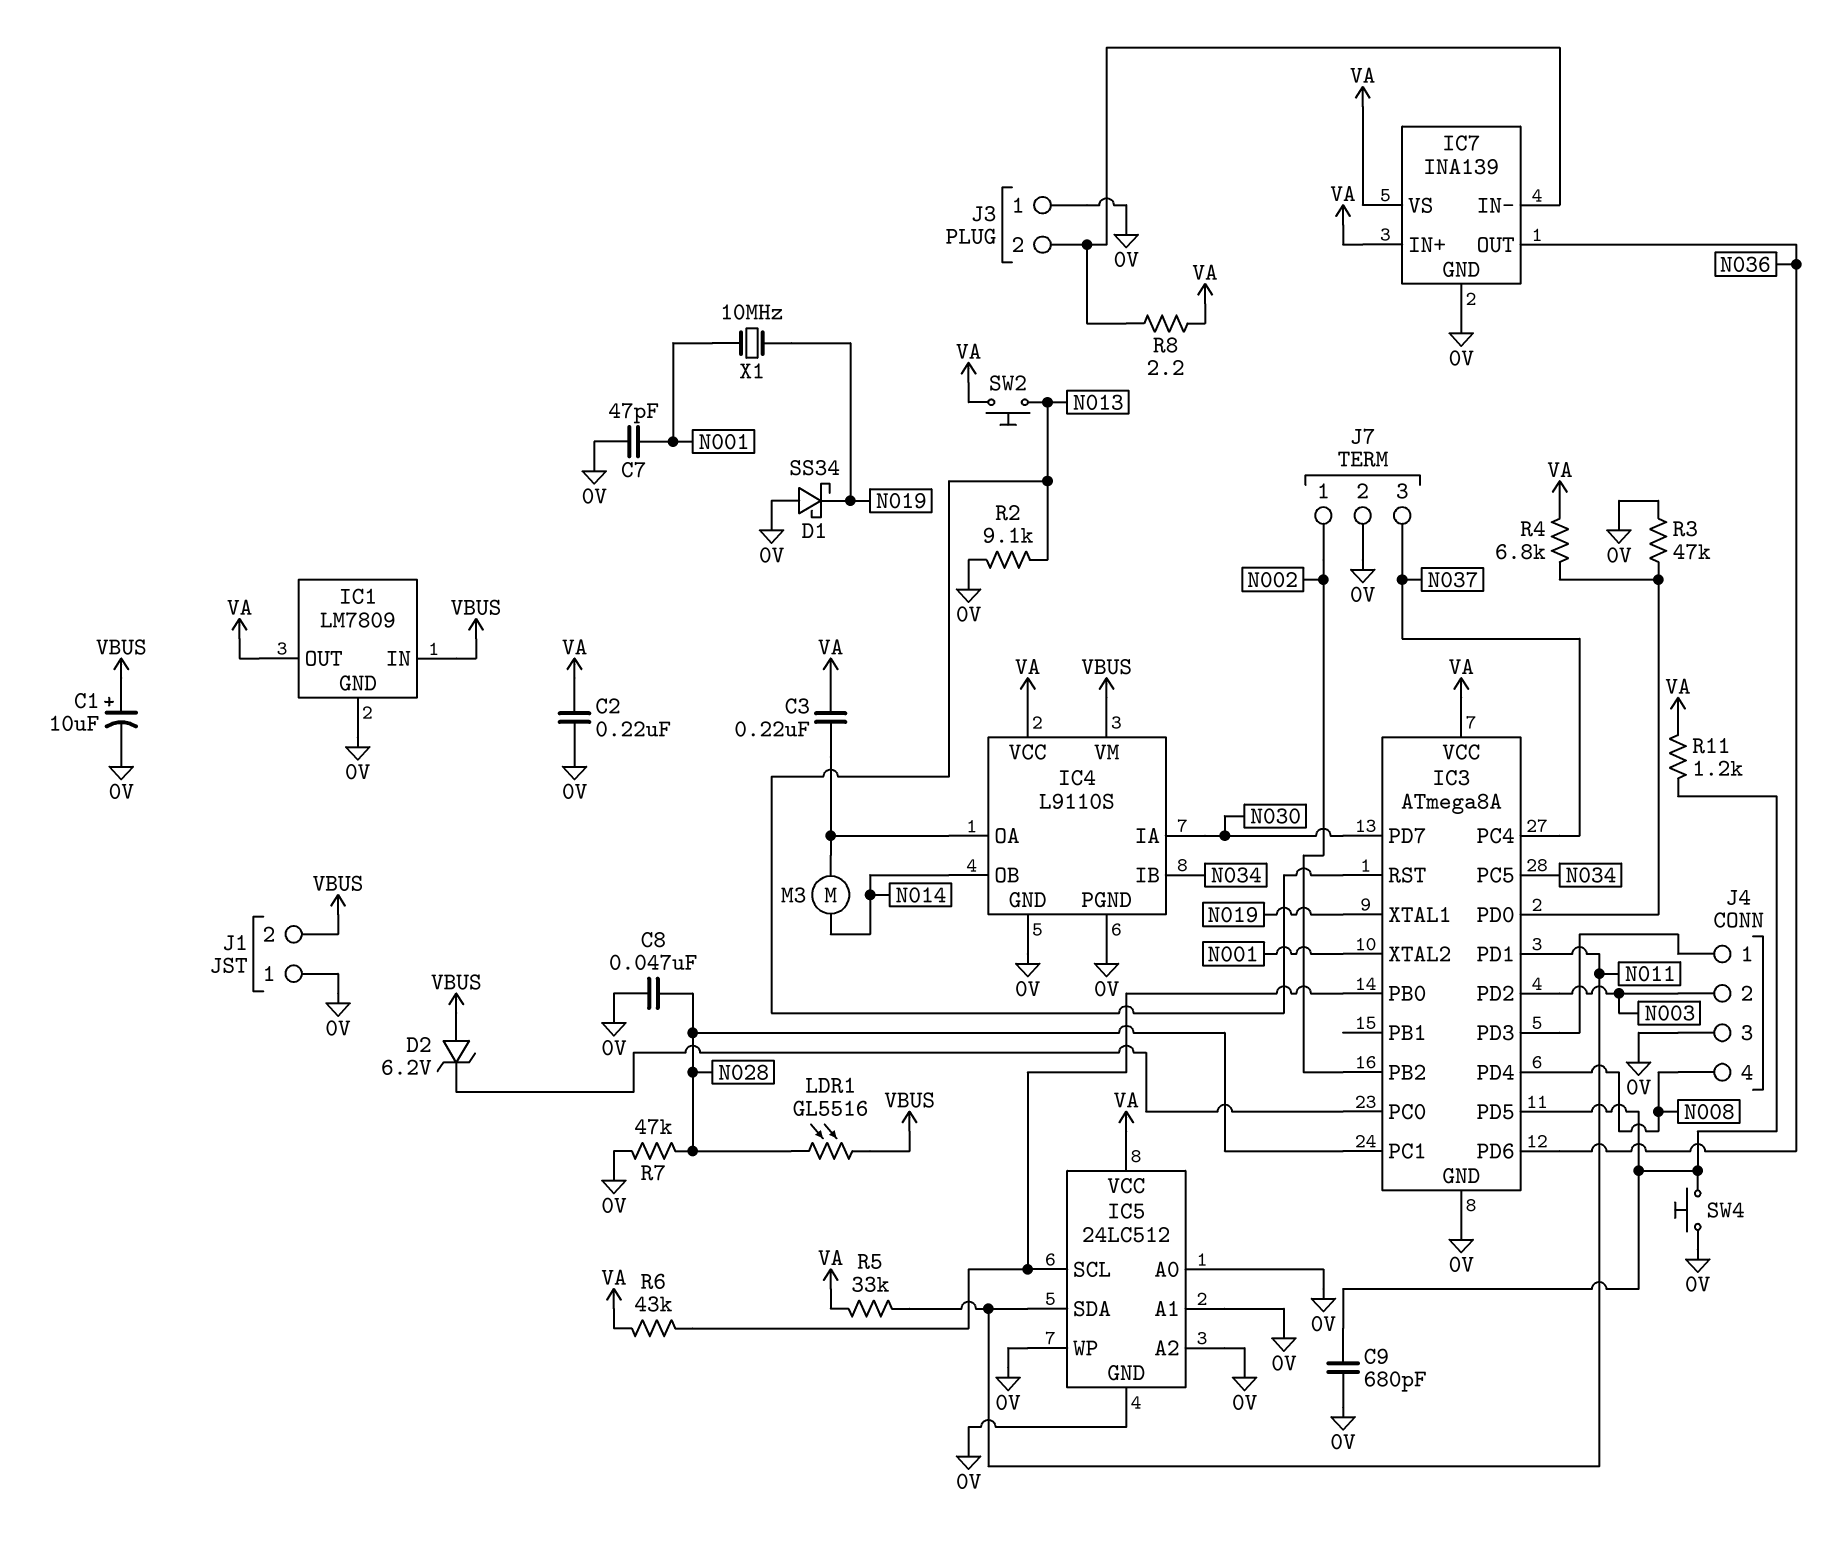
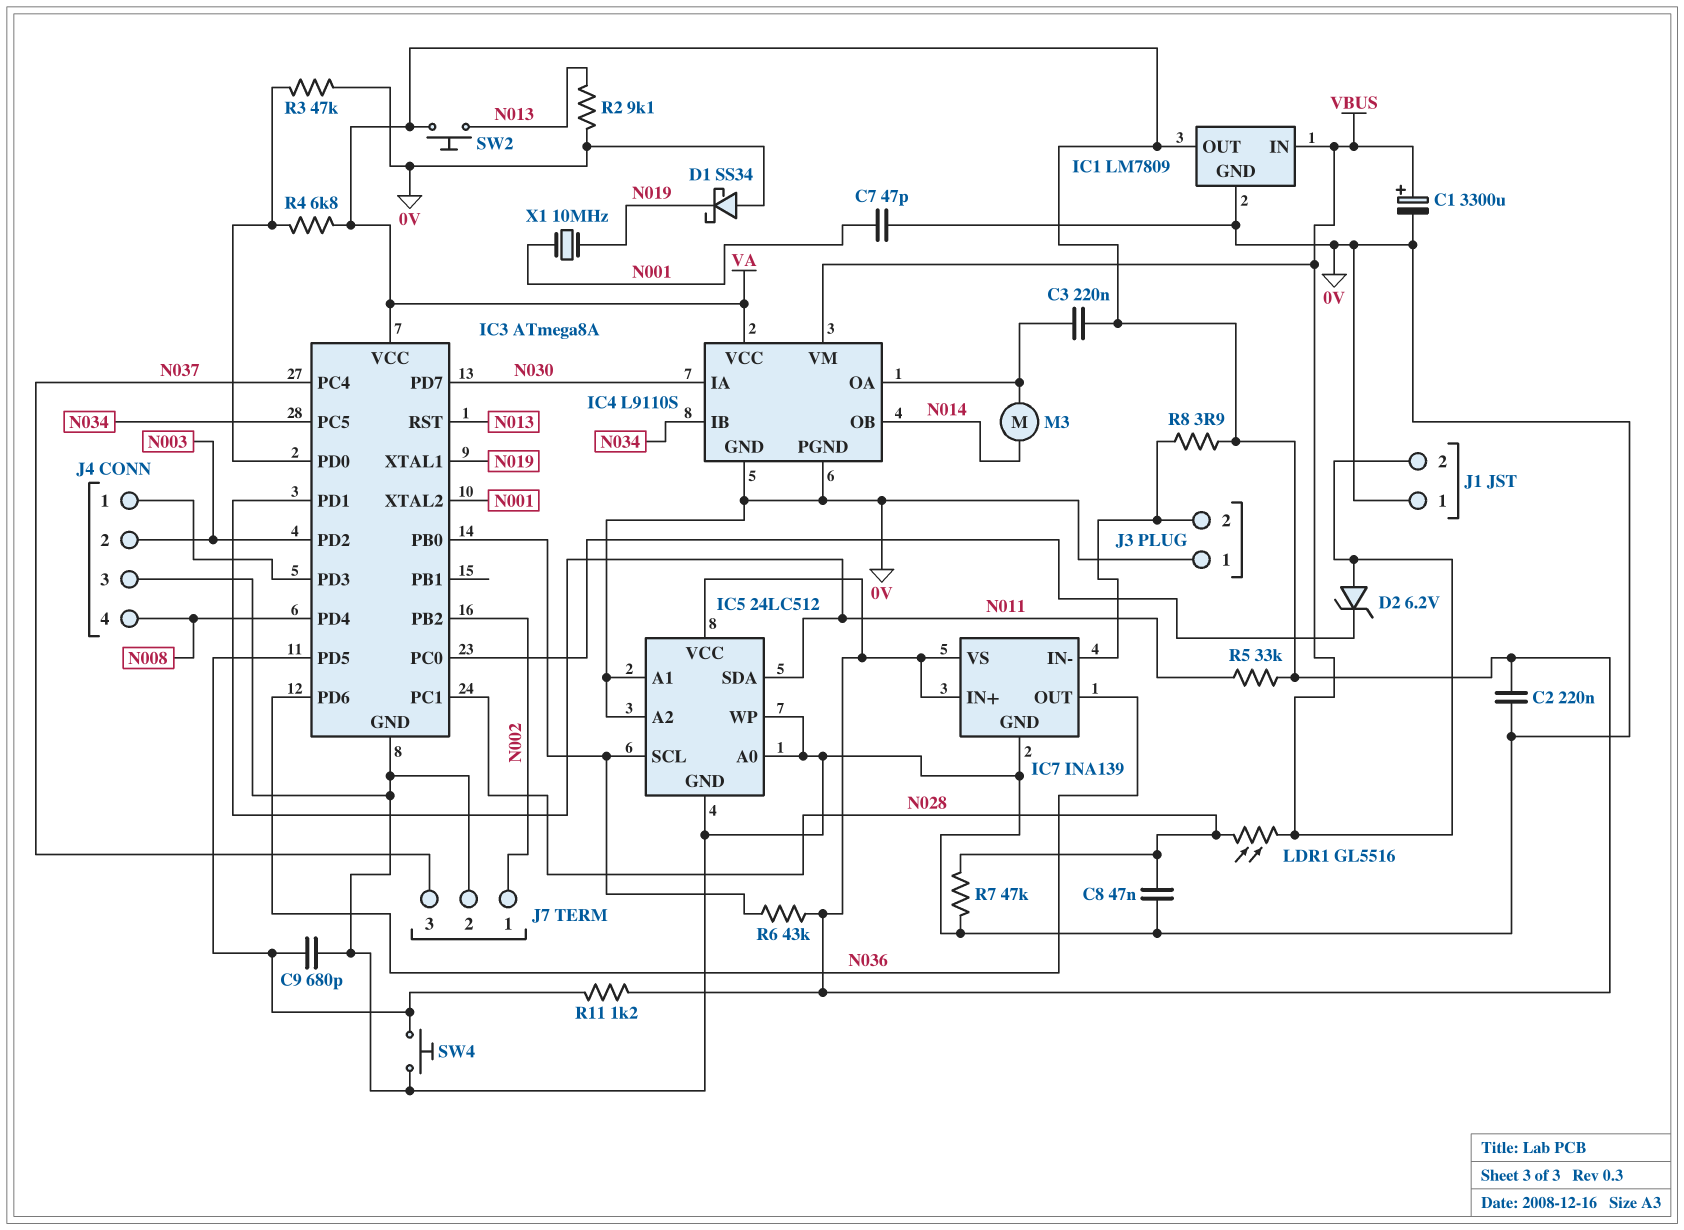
C1: 10uF (plus VBUS, minus 0V) -> 3300uF (plus VBUS, minus 0V)
R8: 2.2 (IC7/IN-, VA) -> 3.9 (IC7/IN-, VA)

